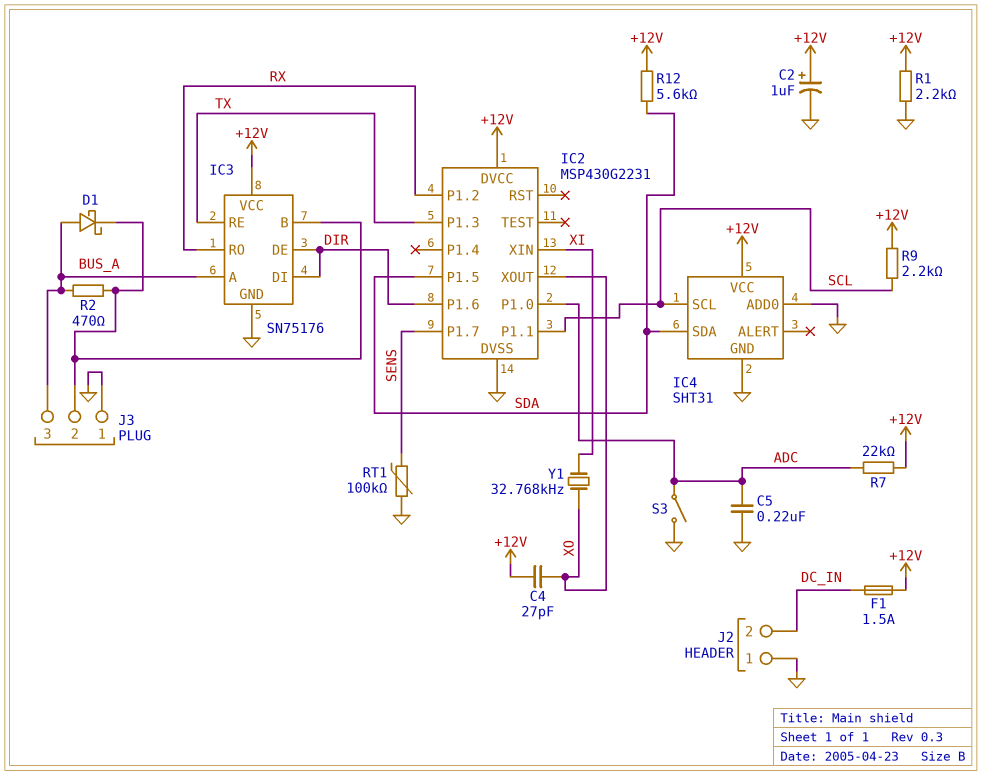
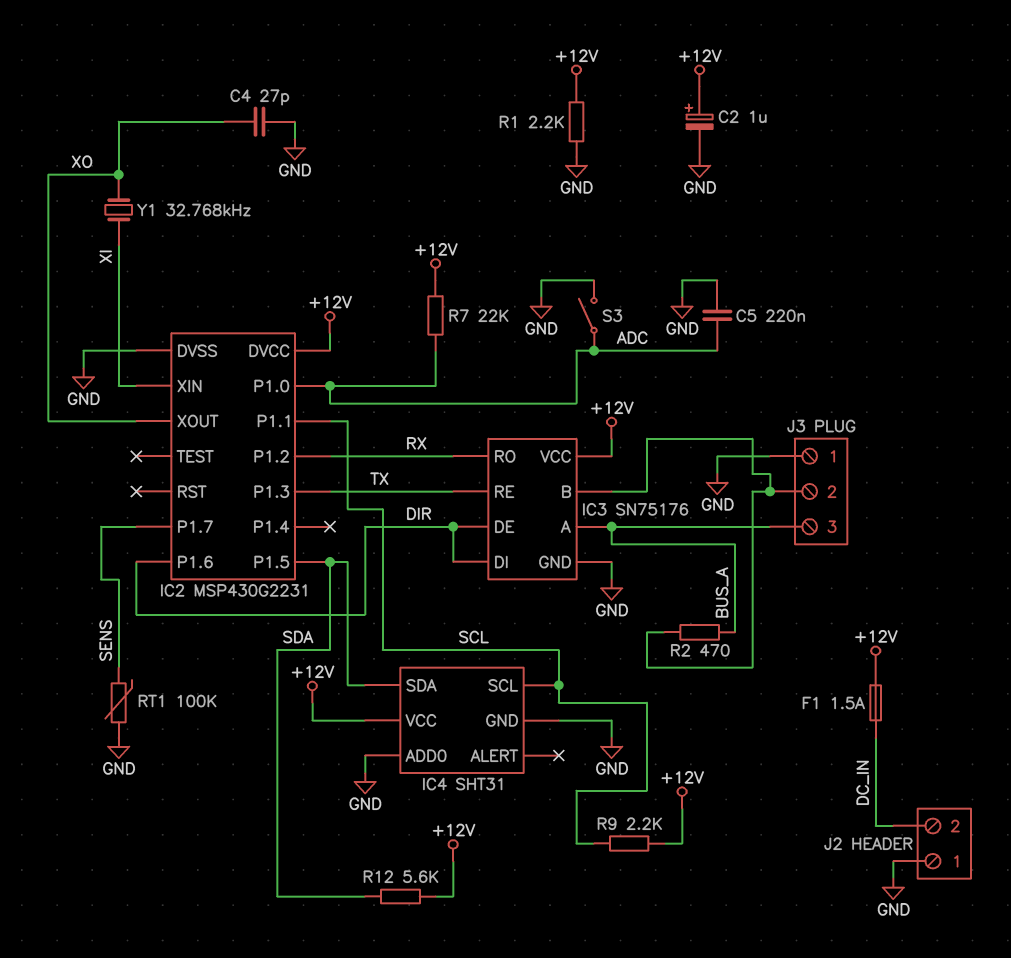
C4: 27pF (+12V, XO) -> 27pF (GND, XO)
D1: schottky (A BUS_A, K IC3/B) -> none

